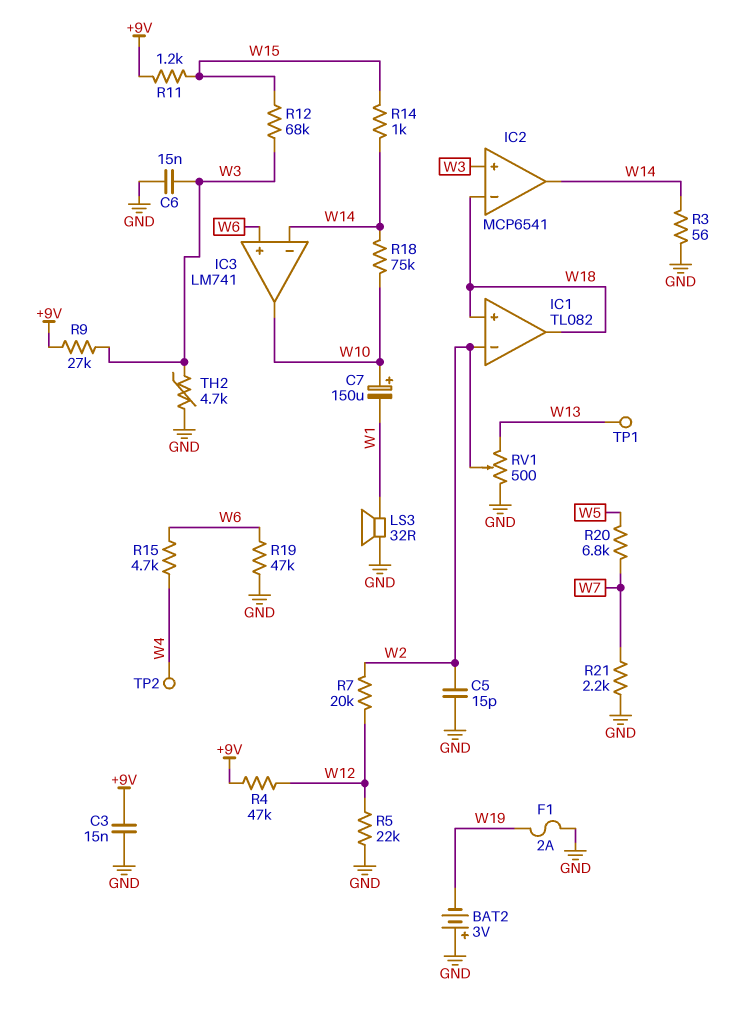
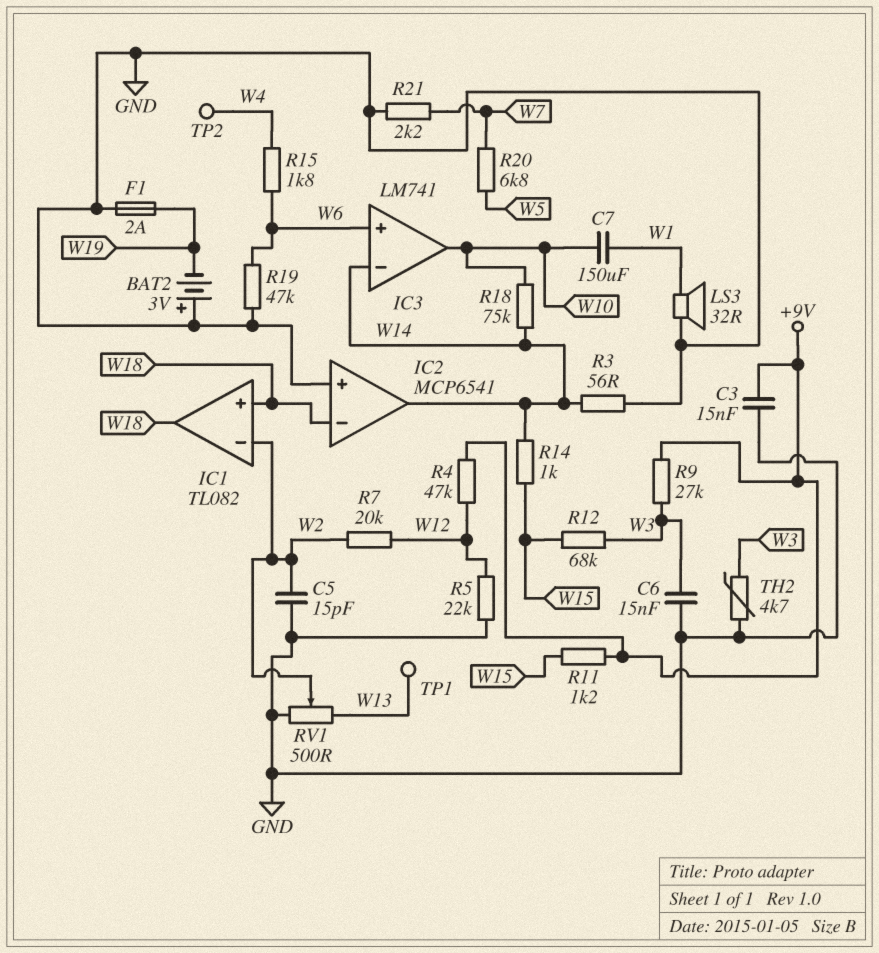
C7: 150uF (plus W10, minus W1) -> 150uF (W1, W10)
IC2 pin in+: W3 -> GND
R15: 4.7k (W4, W6) -> 1.8k (W4, W6)

